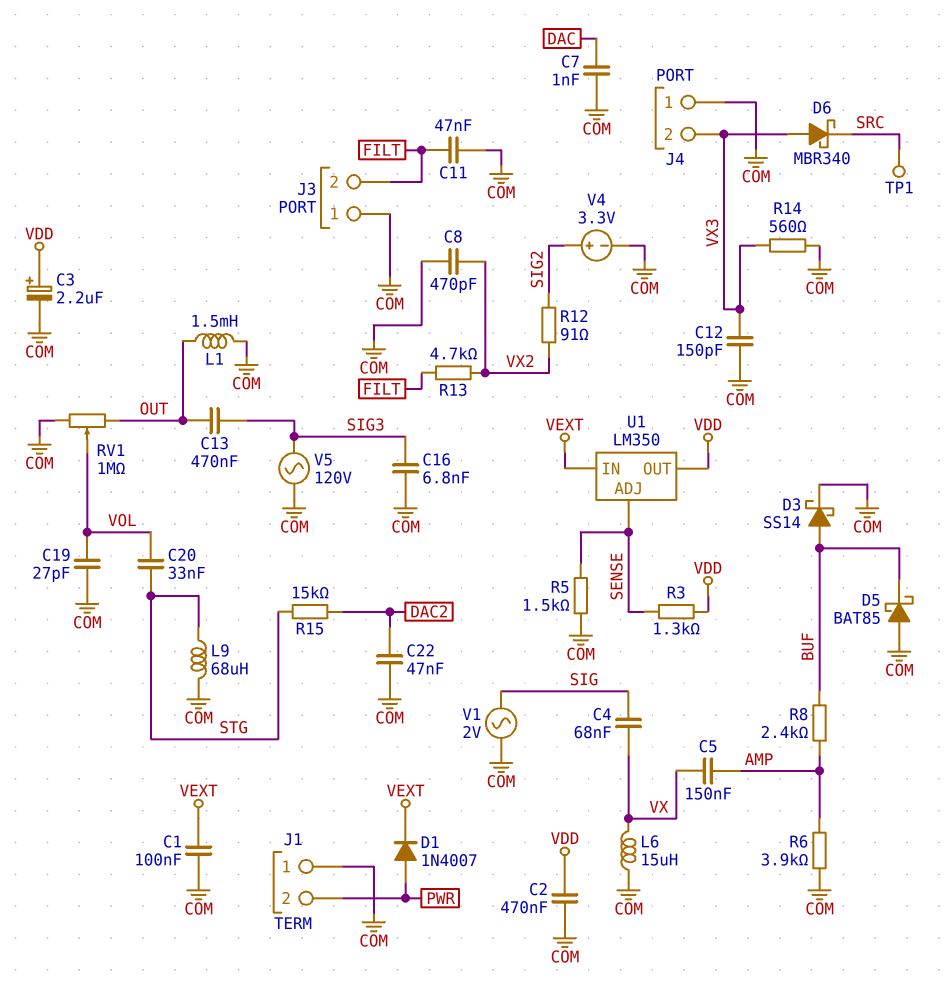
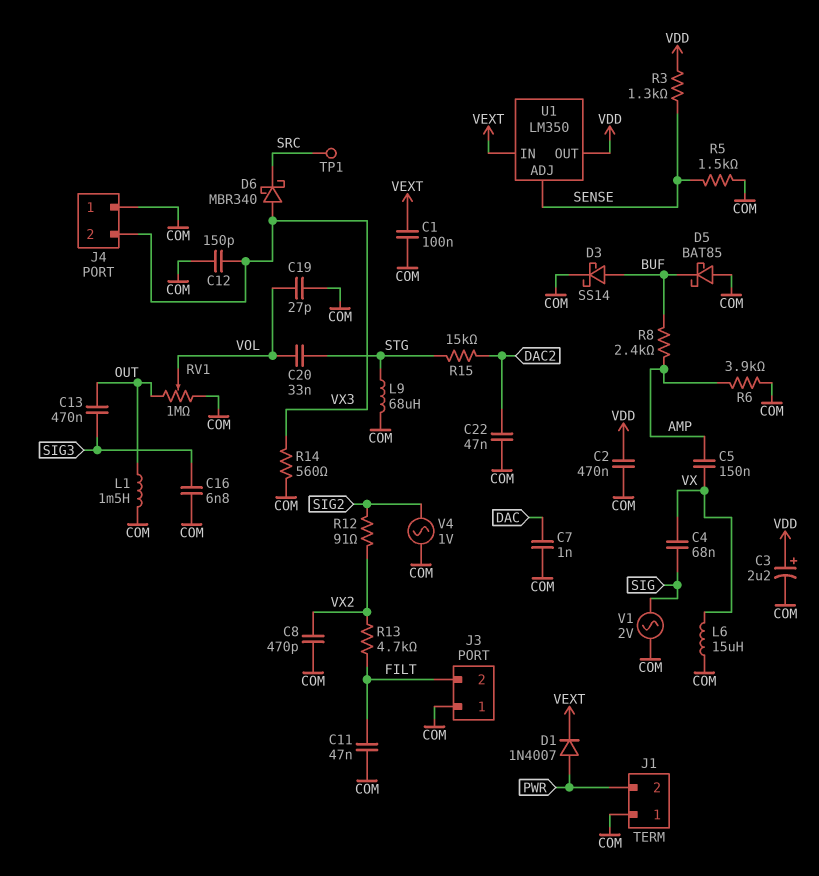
V4: 3.3V (plus SIG2, minus COM) -> AC 1V (COM, SIG2)
V5: AC 120V (COM, SIG3) -> none

